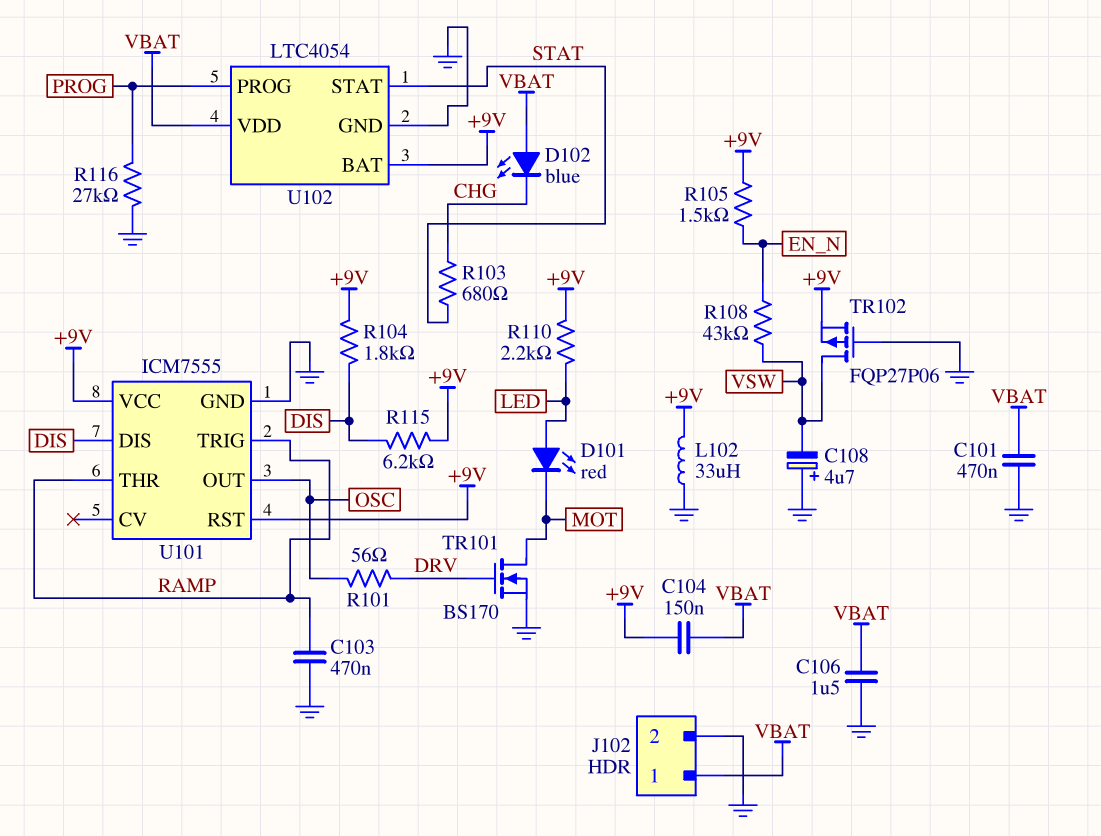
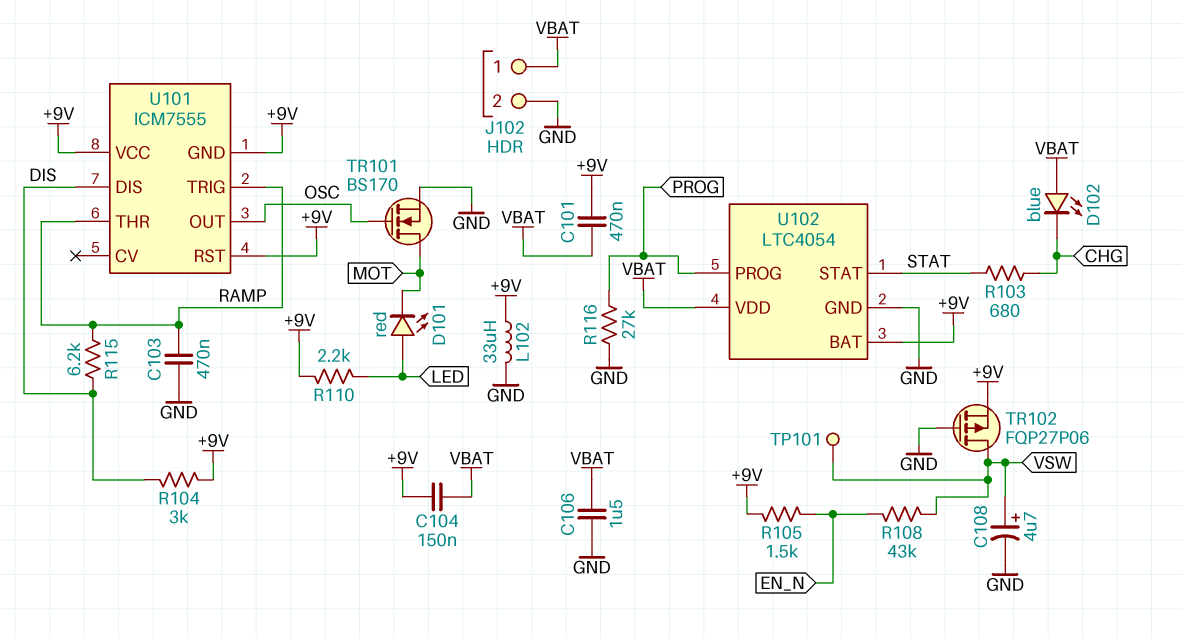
C101: 470nF (GND, VBAT) -> 470nF (+9V, VBAT)
C108: 4.7uF (plus GND, minus VSW) -> 4.7uF (plus VSW, minus GND)
R101: 56 (DRV, OSC) -> none
R104: 1.8k (+9V, DIS) -> 3k (+9V, DIS)
R115: 6.2k (+9V, DIS) -> 6.2k (DIS, RAMP)
TP101: none -> test point (VSW)
TR101: NMOS BS170 (G DRV, D MOT, S GND) -> NMOS BS170 (G OSC, D MOT, S GND)
U101 pin GND: GND -> +9V

